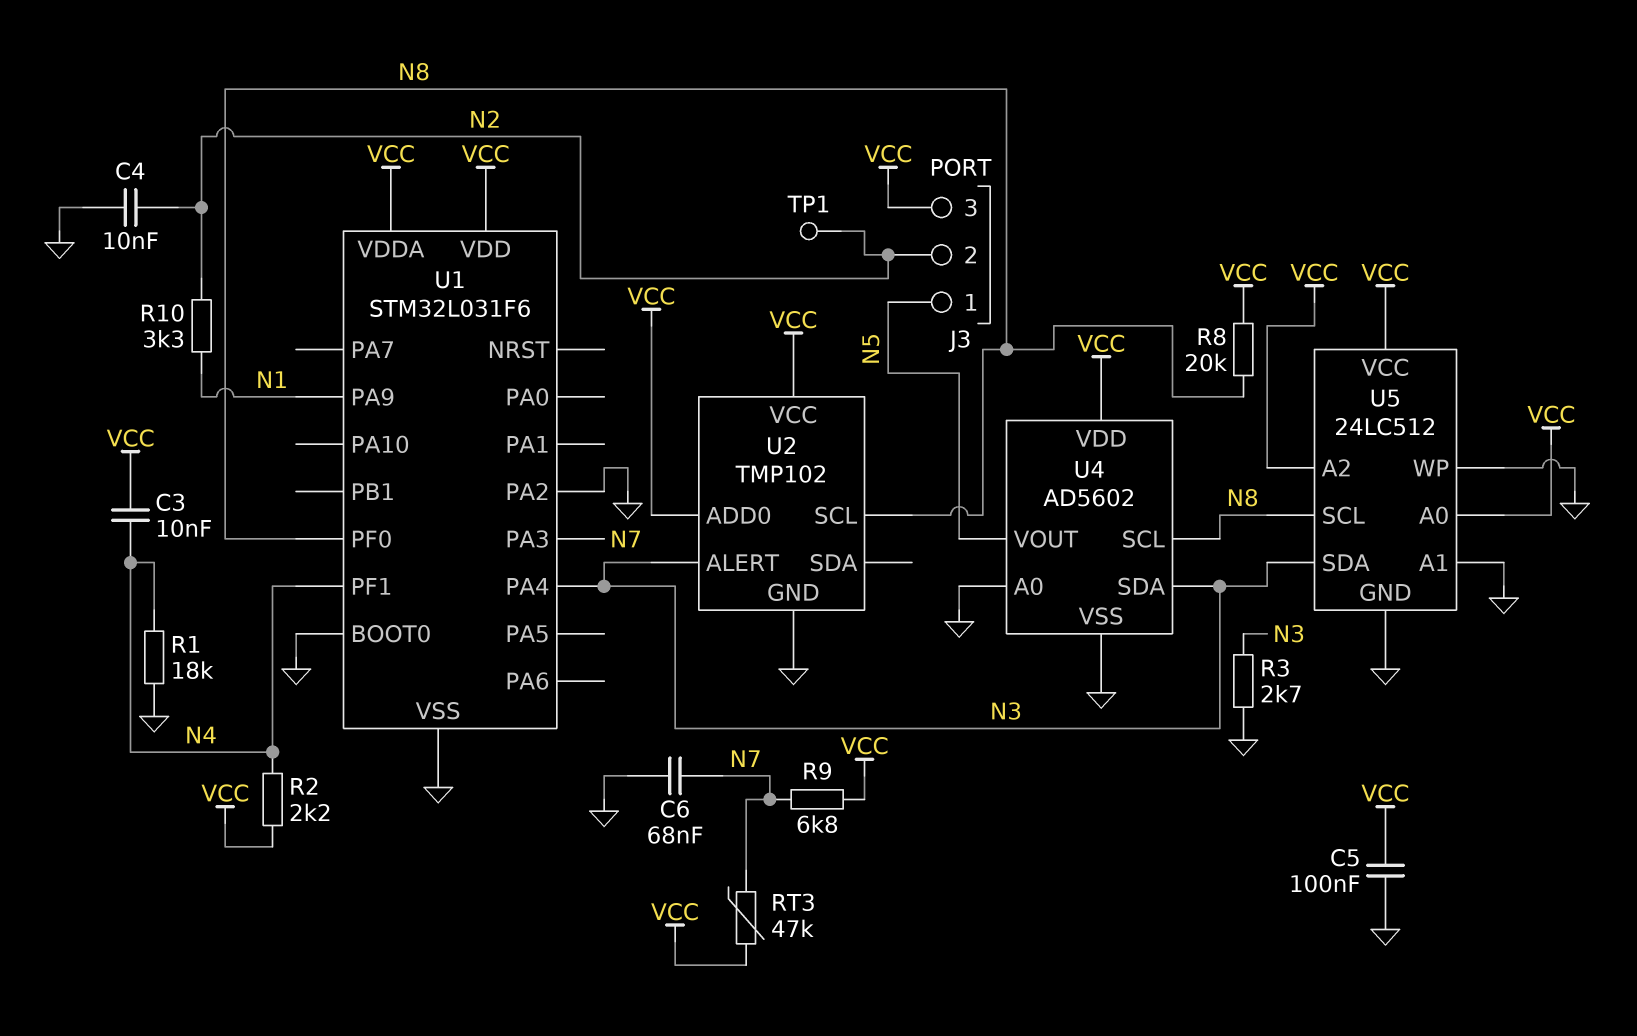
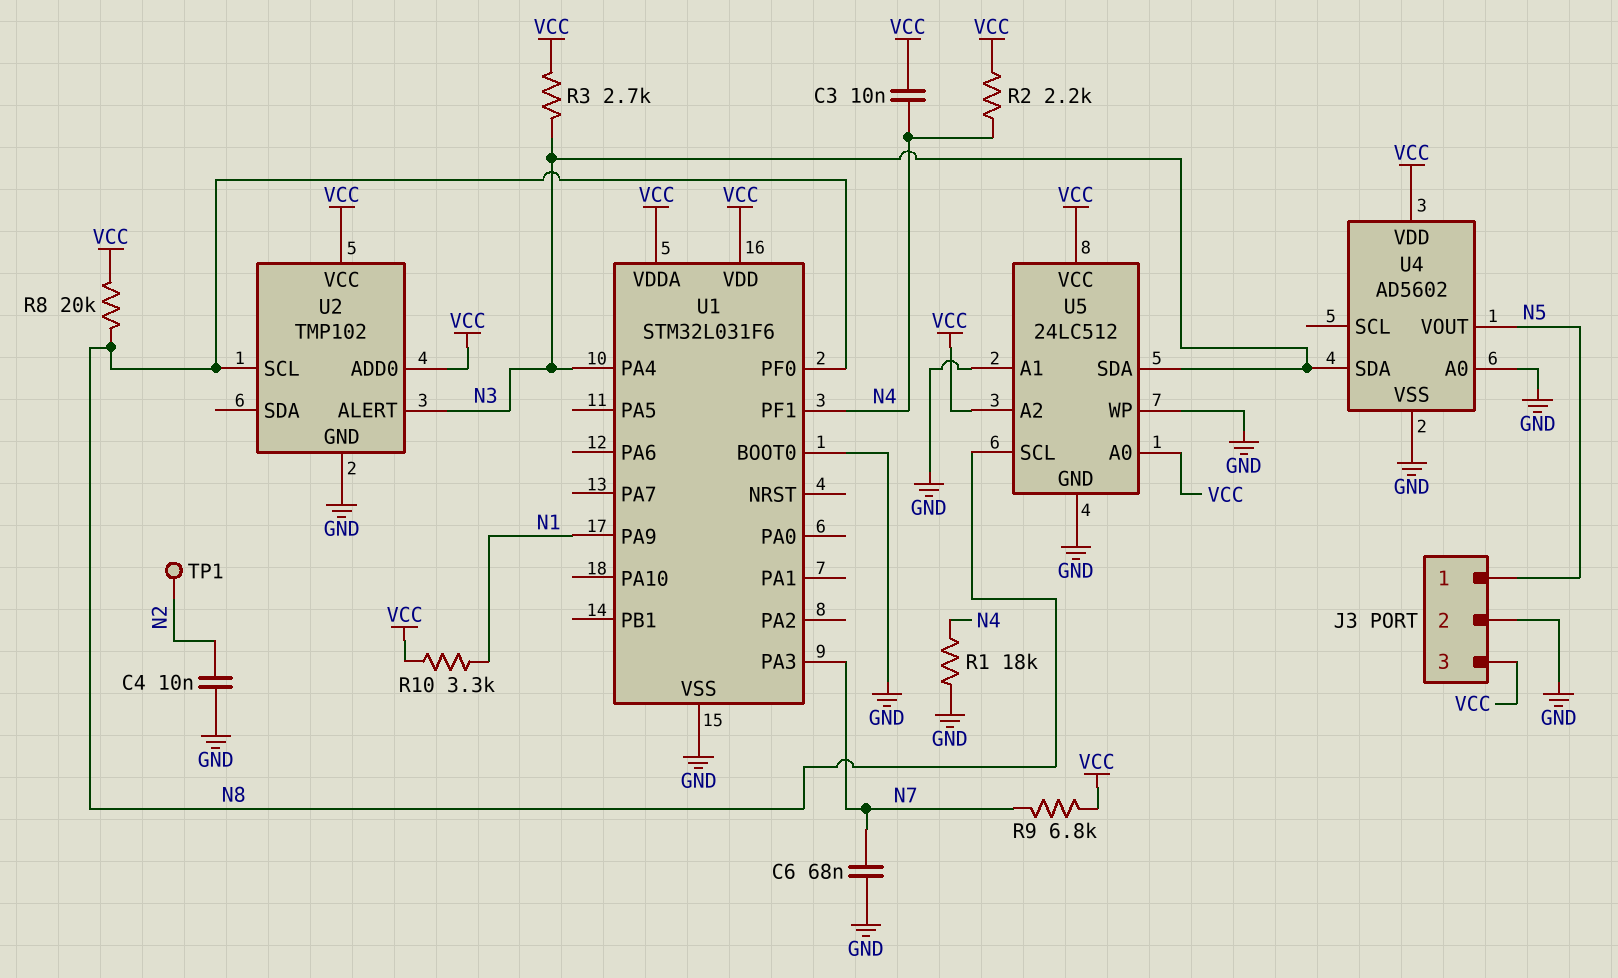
C5: 100nF (GND, VCC) -> none
J3 pin 2: N2 -> GND
R3: 2.7k (GND, N3) -> 2.7k (N3, VCC)
R10: 3.3k (N1, N2) -> 3.3k (N1, VCC)
RT3: 47k (N7, VCC) -> none
U1 pin PA2: GND -> none
U4 pin SCL: N8 -> none

